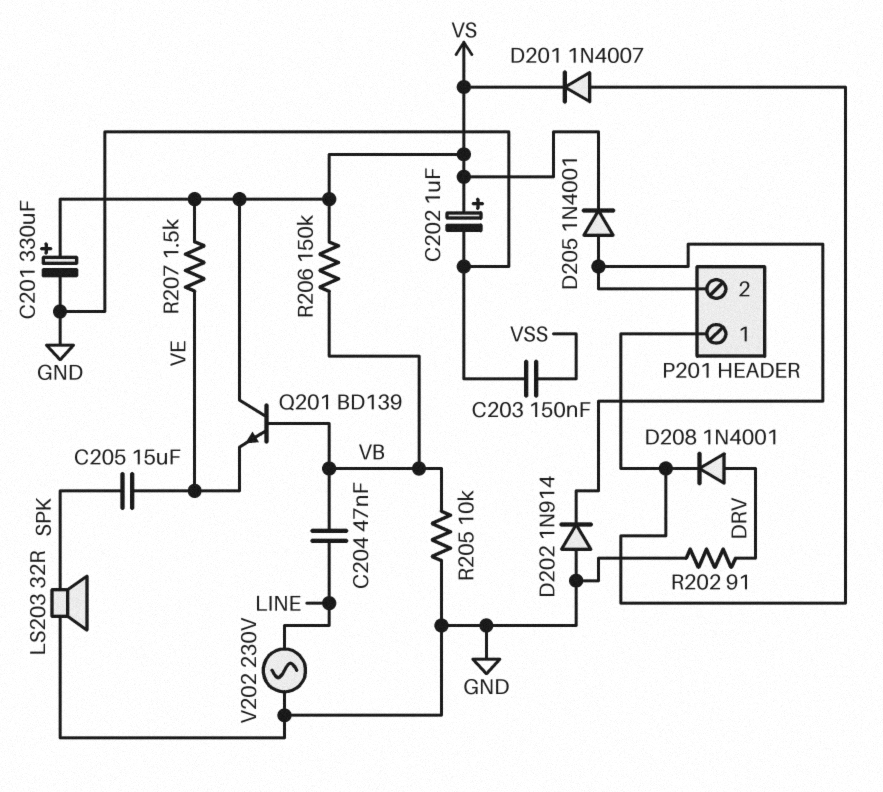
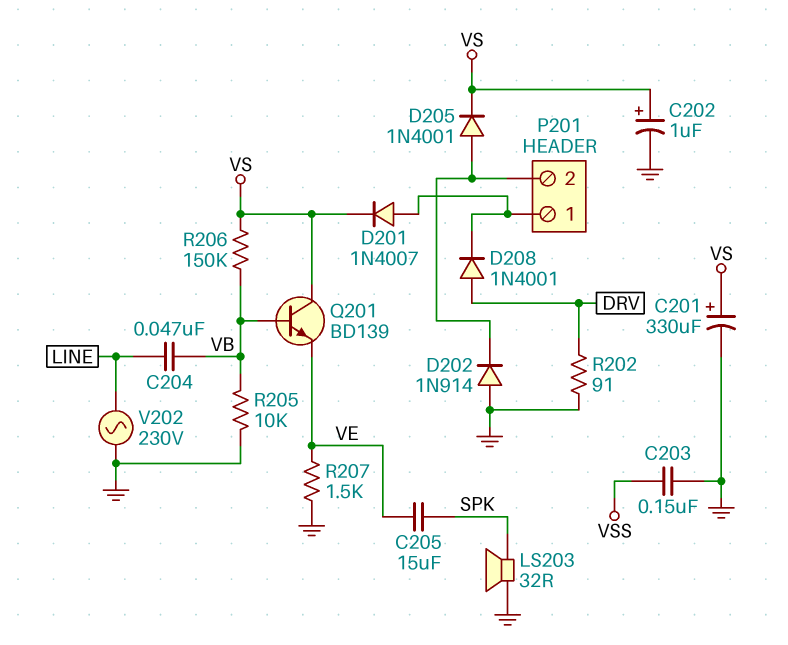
R207: 1.5k (VE, VS) -> 1.5k (GND, VE)

